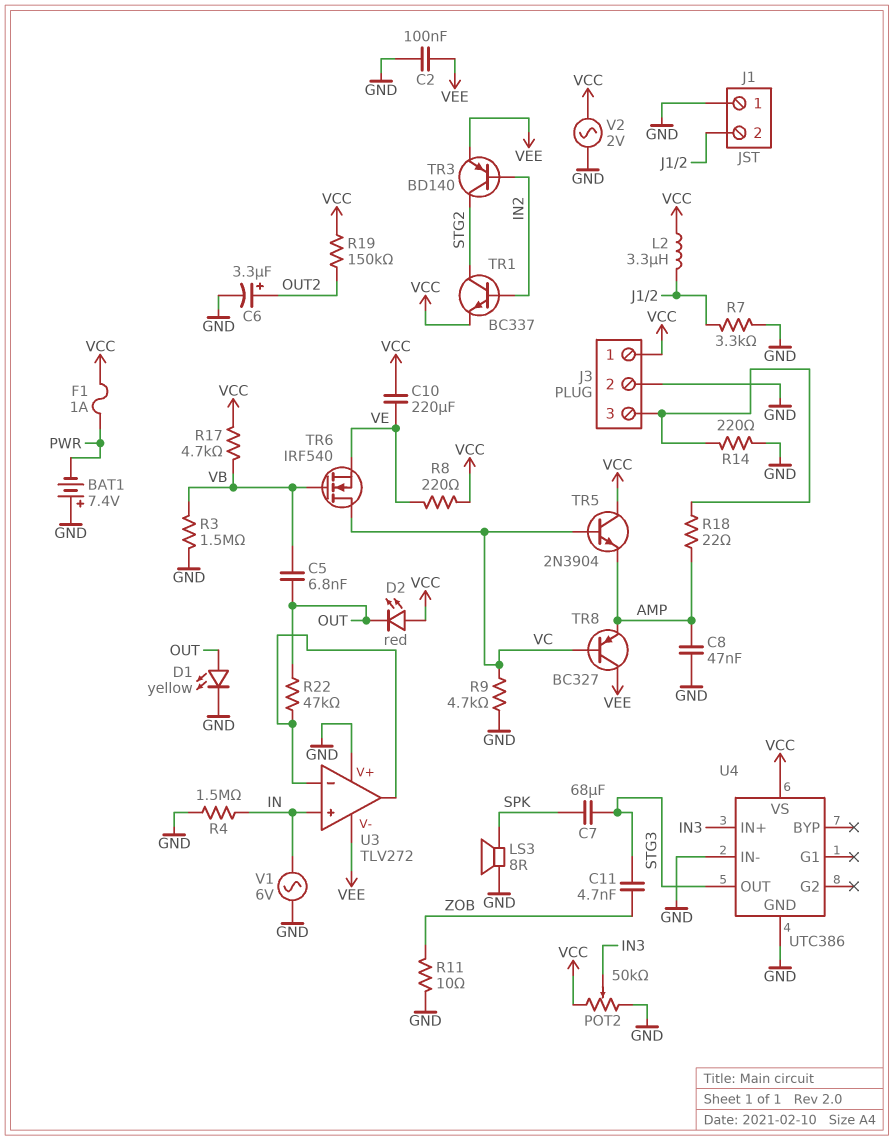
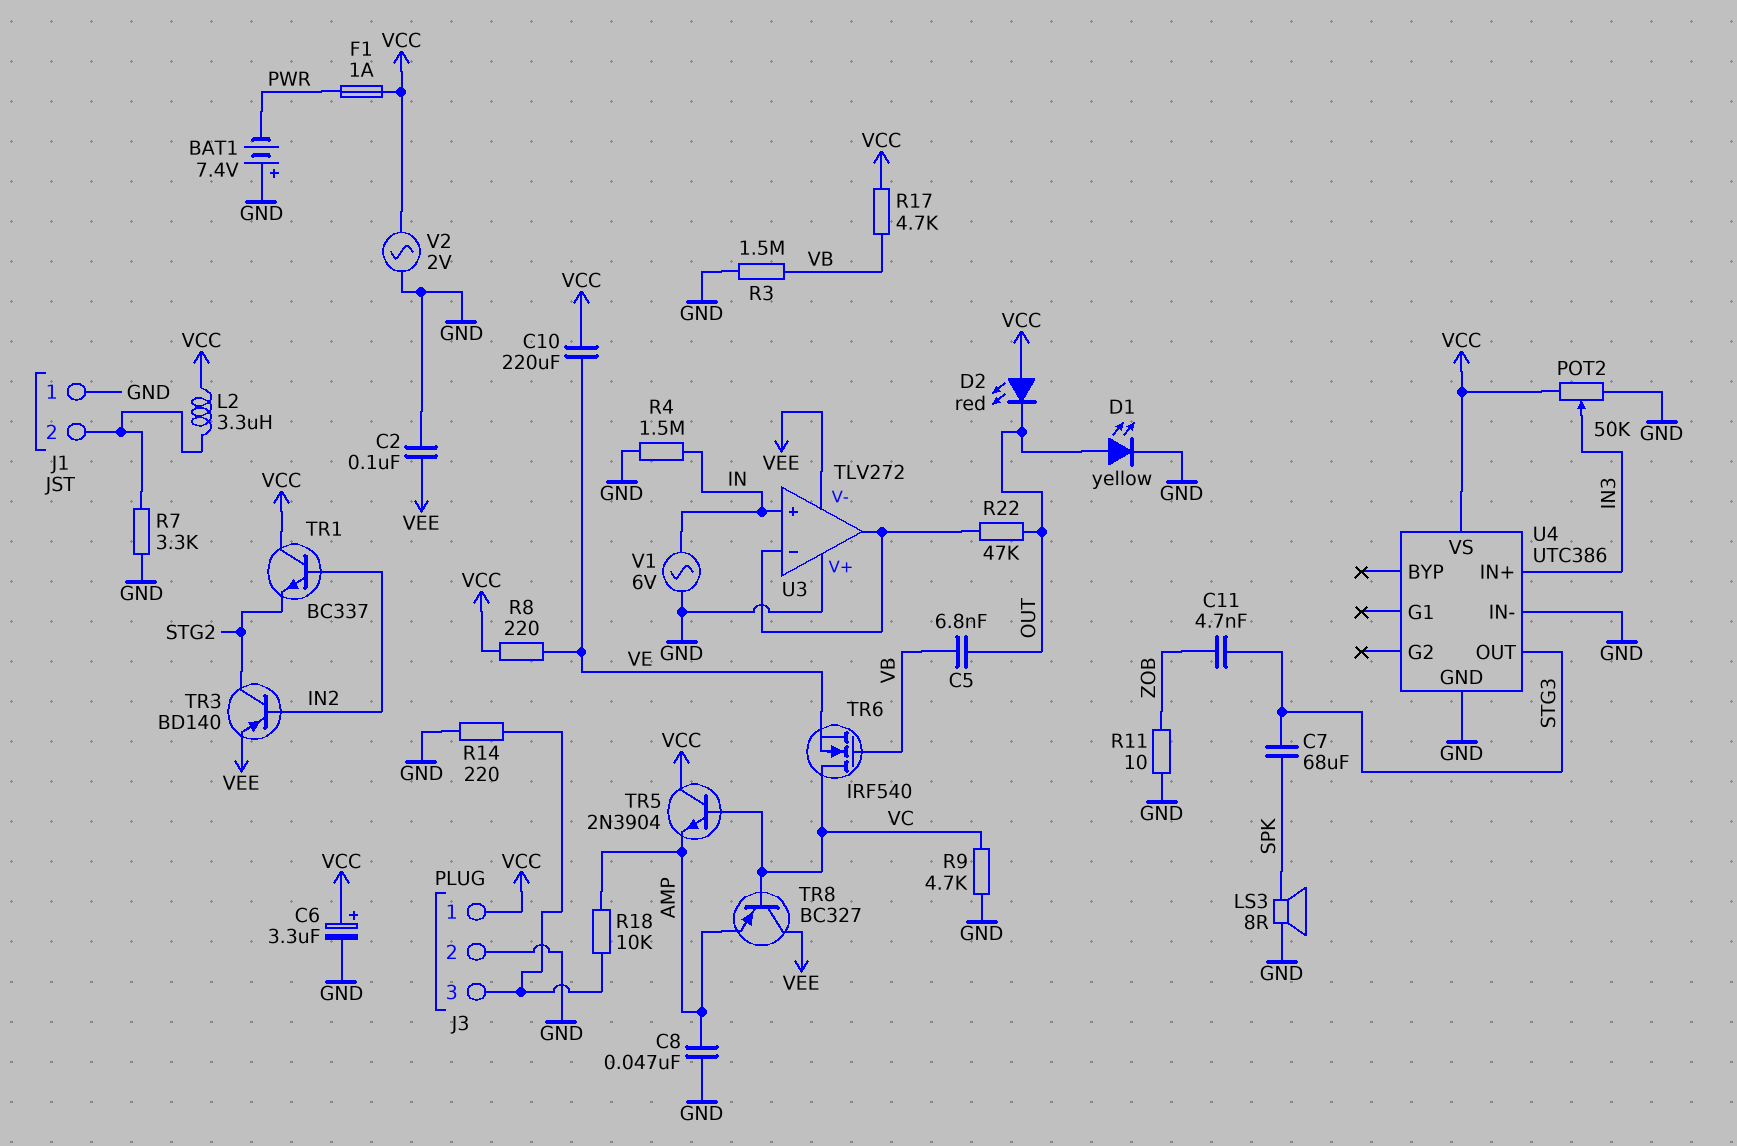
C6: 3.3uF (plus OUT2, minus GND) -> 3.3uF (plus VCC, minus GND)
R18: 22 (AMP, J3/3) -> 10k (AMP, J3/3)
R19: 150k (OUT2, VCC) -> none
TR1: NPN BC337 (B IN2, C STG2, E VCC) -> NPN BC337 (B IN2, C VCC, E STG2)

